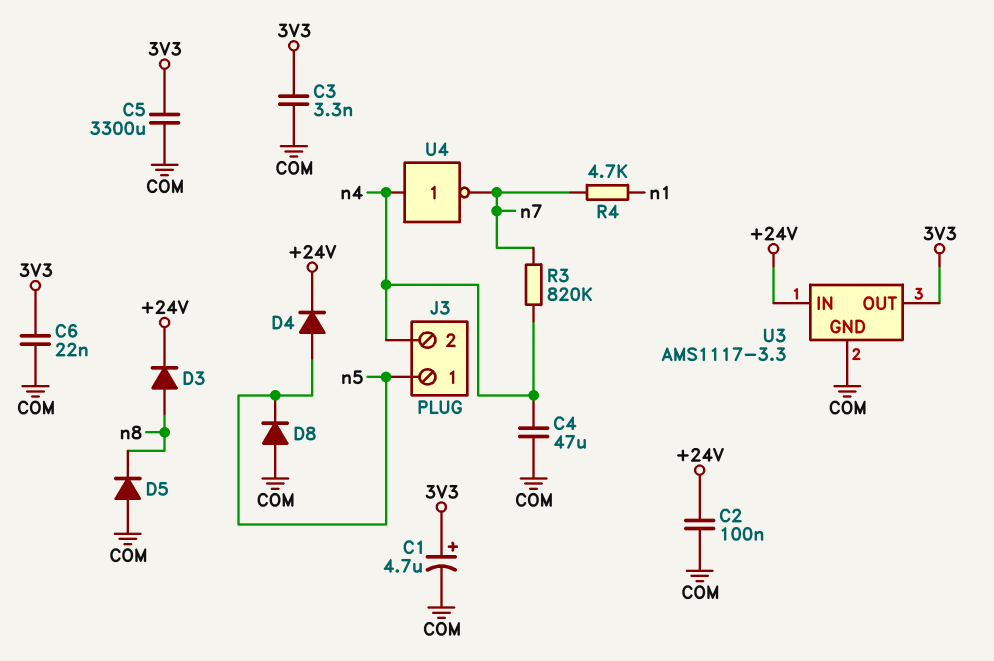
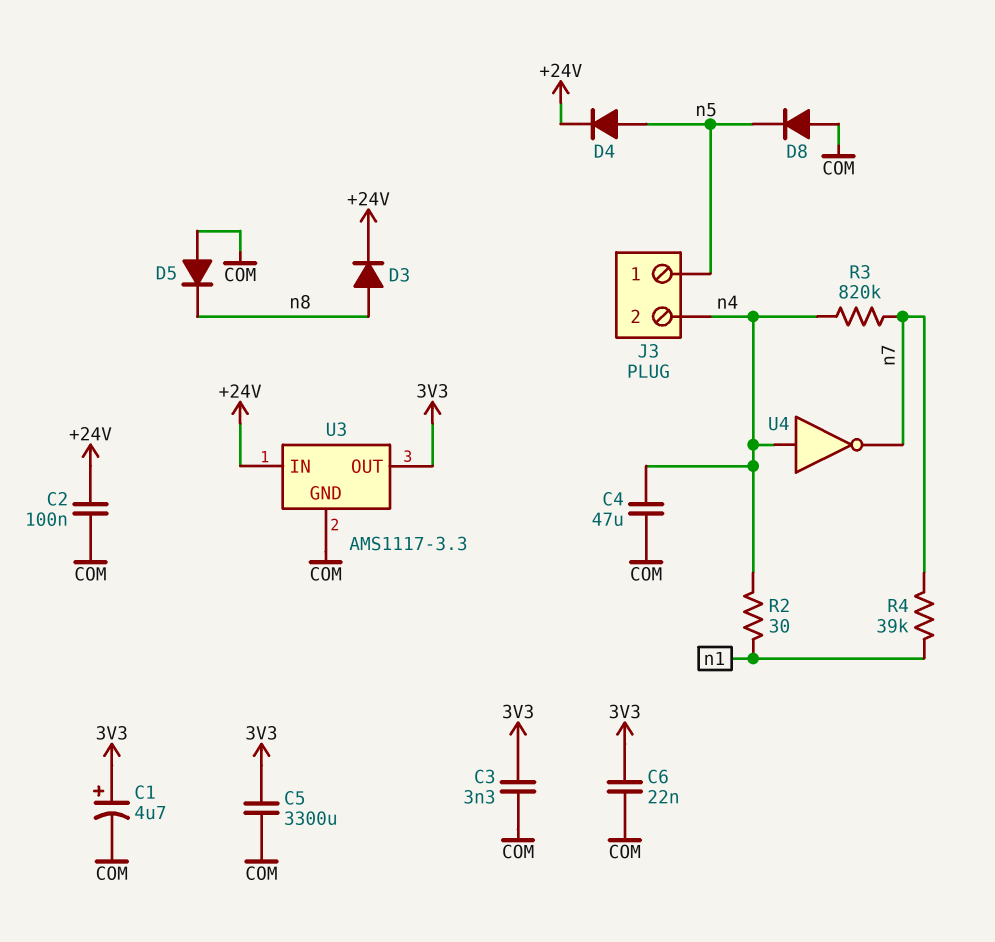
R2: none -> 30 (n1, n4)
R4: 4.7k (n1, n7) -> 39k (n1, n7)

